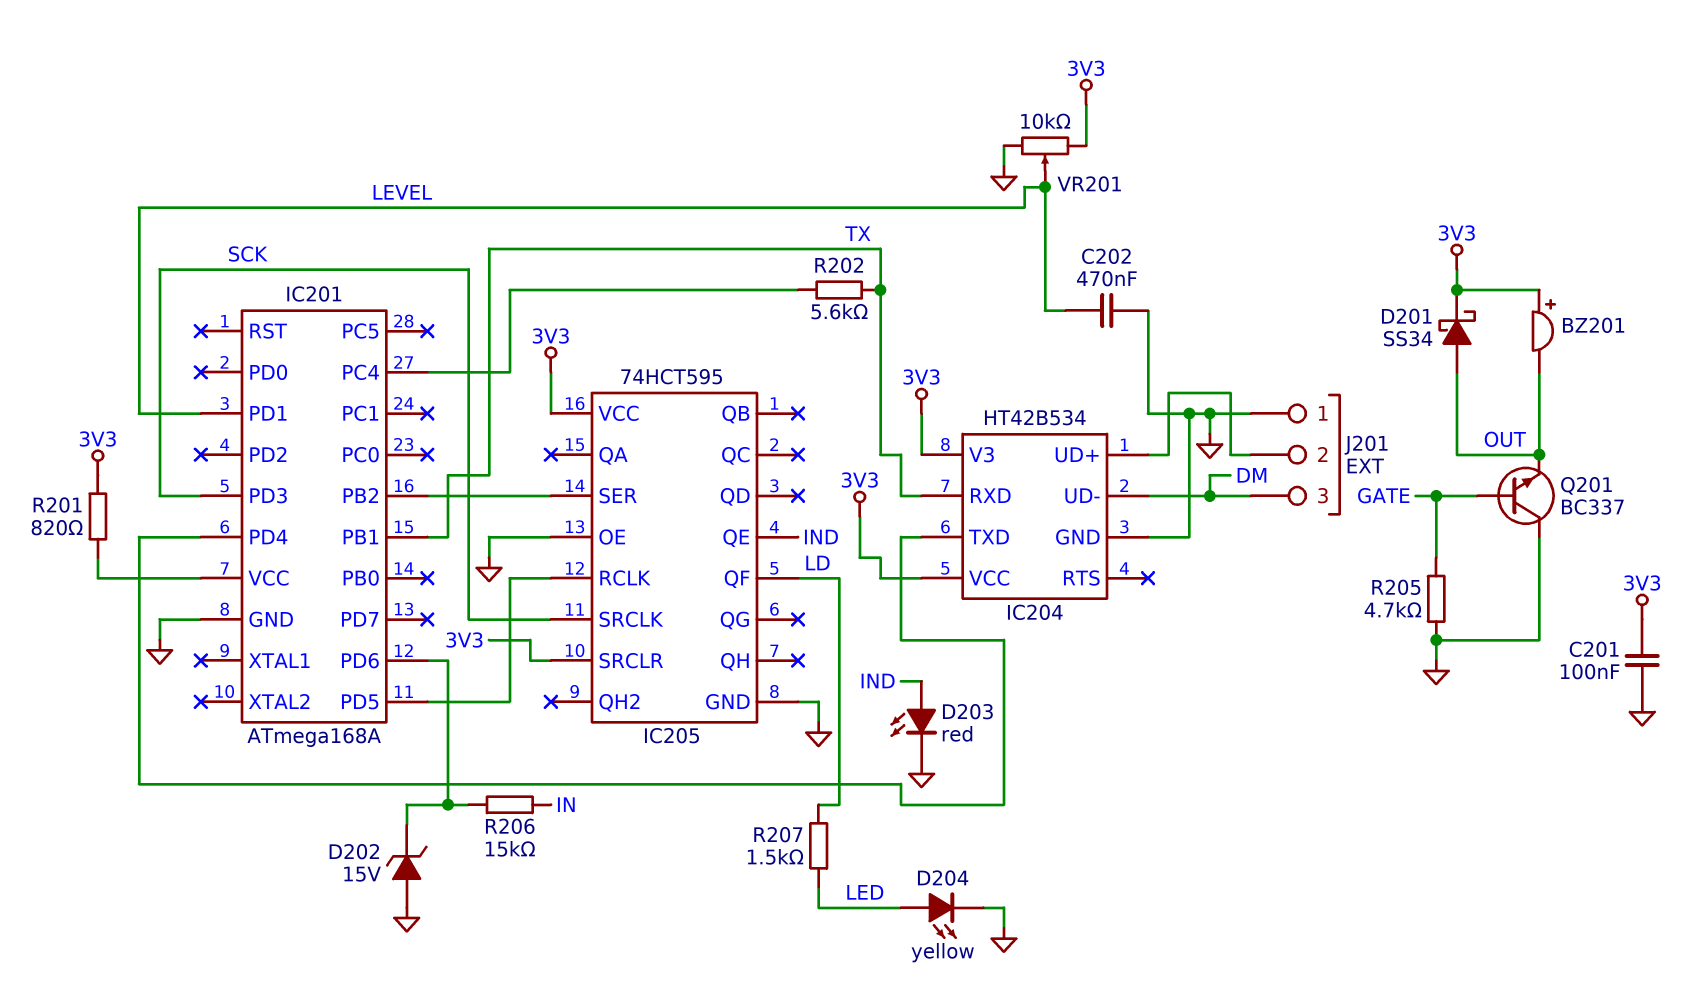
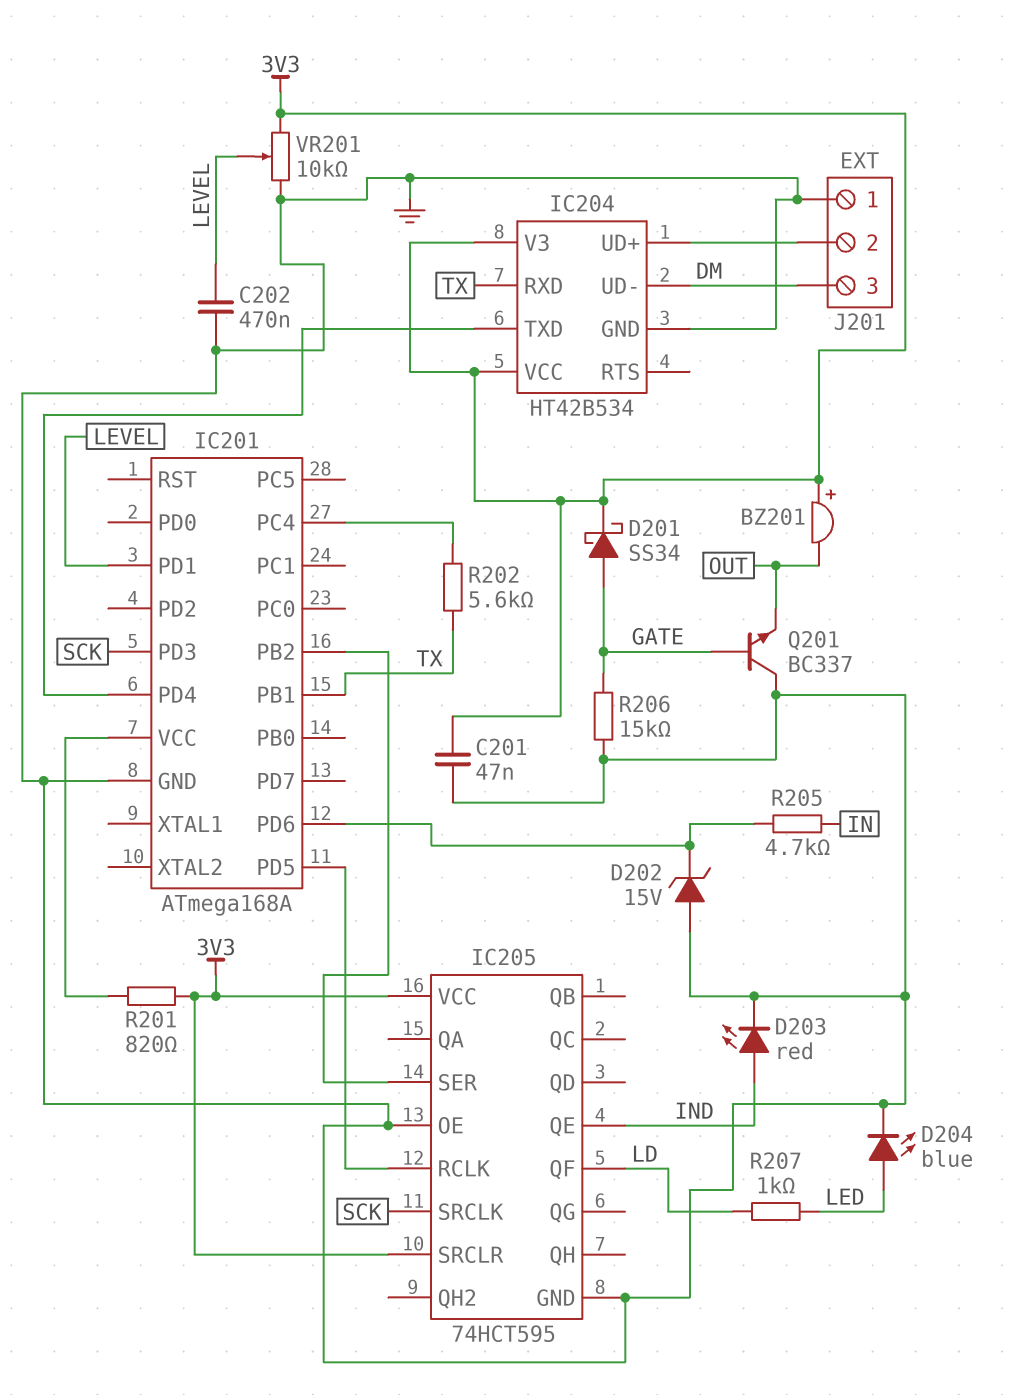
C201: 100nF (3V3, GND) -> 47nF (3V3, GND)
D201: schottky SS34 (A OUT, K 3V3) -> schottky SS34 (A GATE, K 3V3)
D204: LED yellow (A LED, K GND) -> LED blue (A LED, K GND)
R205: 4.7k (GATE, GND) -> 4.7k (IC201/PD6, IN)
R206: 15k (IC201/PD6, IN) -> 15k (GATE, GND)
R207: 1.5k (LD, LED) -> 1k (LD, LED)

